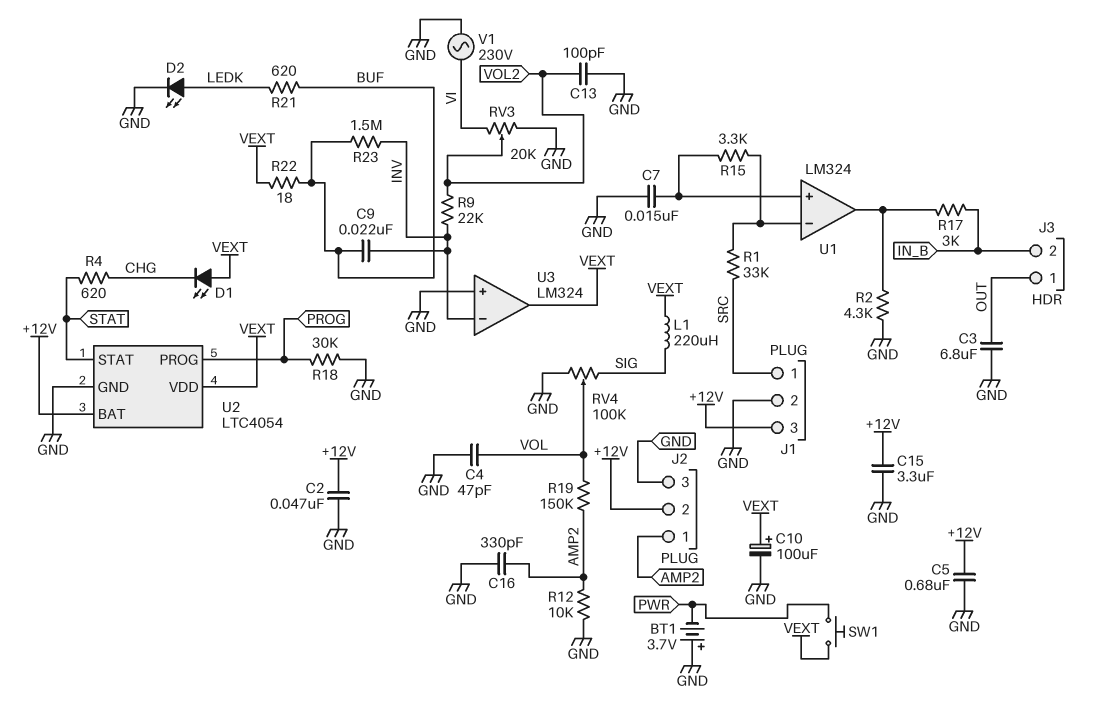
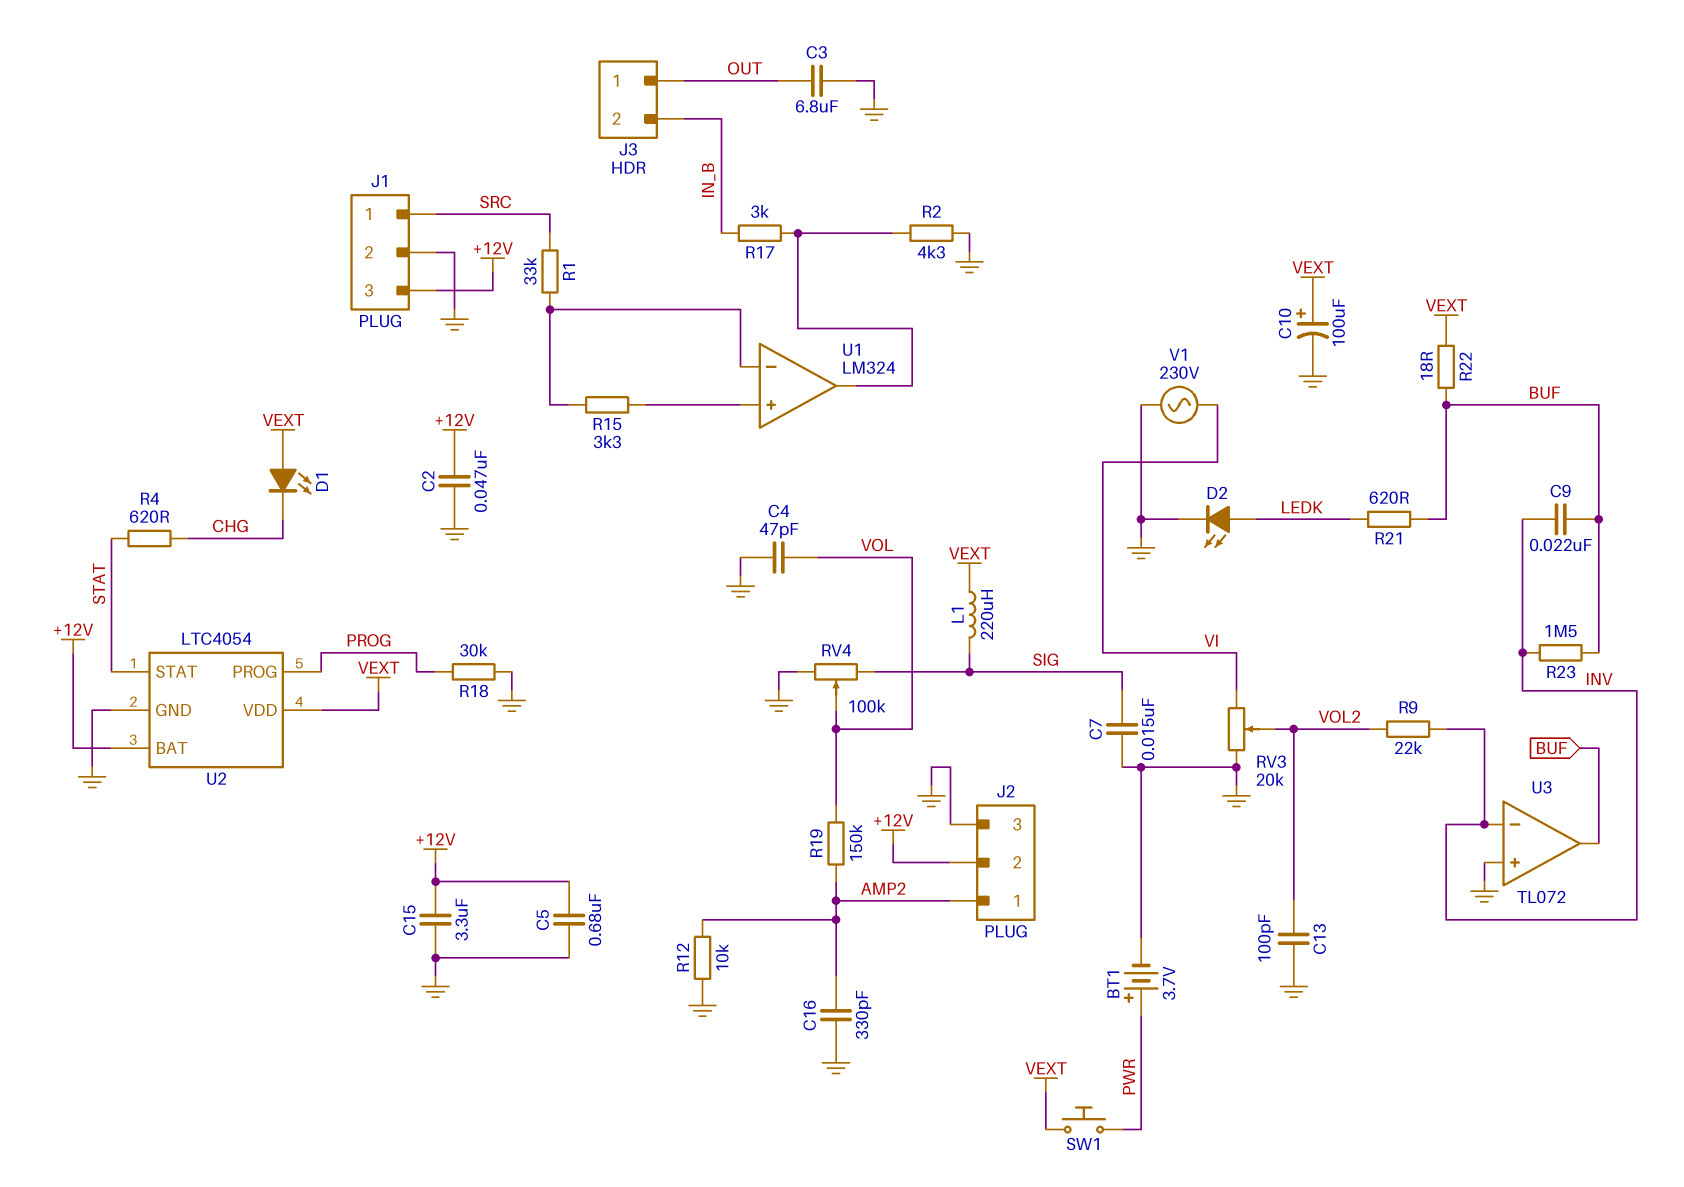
BT1: 3.7V (plus GND, minus PWR) -> 3.7V (plus PWR, minus GND)
C7: 15nF (GND, U1/in+) -> 15nF (GND, SIG)
U3: LM324 -> TL072
U3 pin out: VEXT -> BUF

